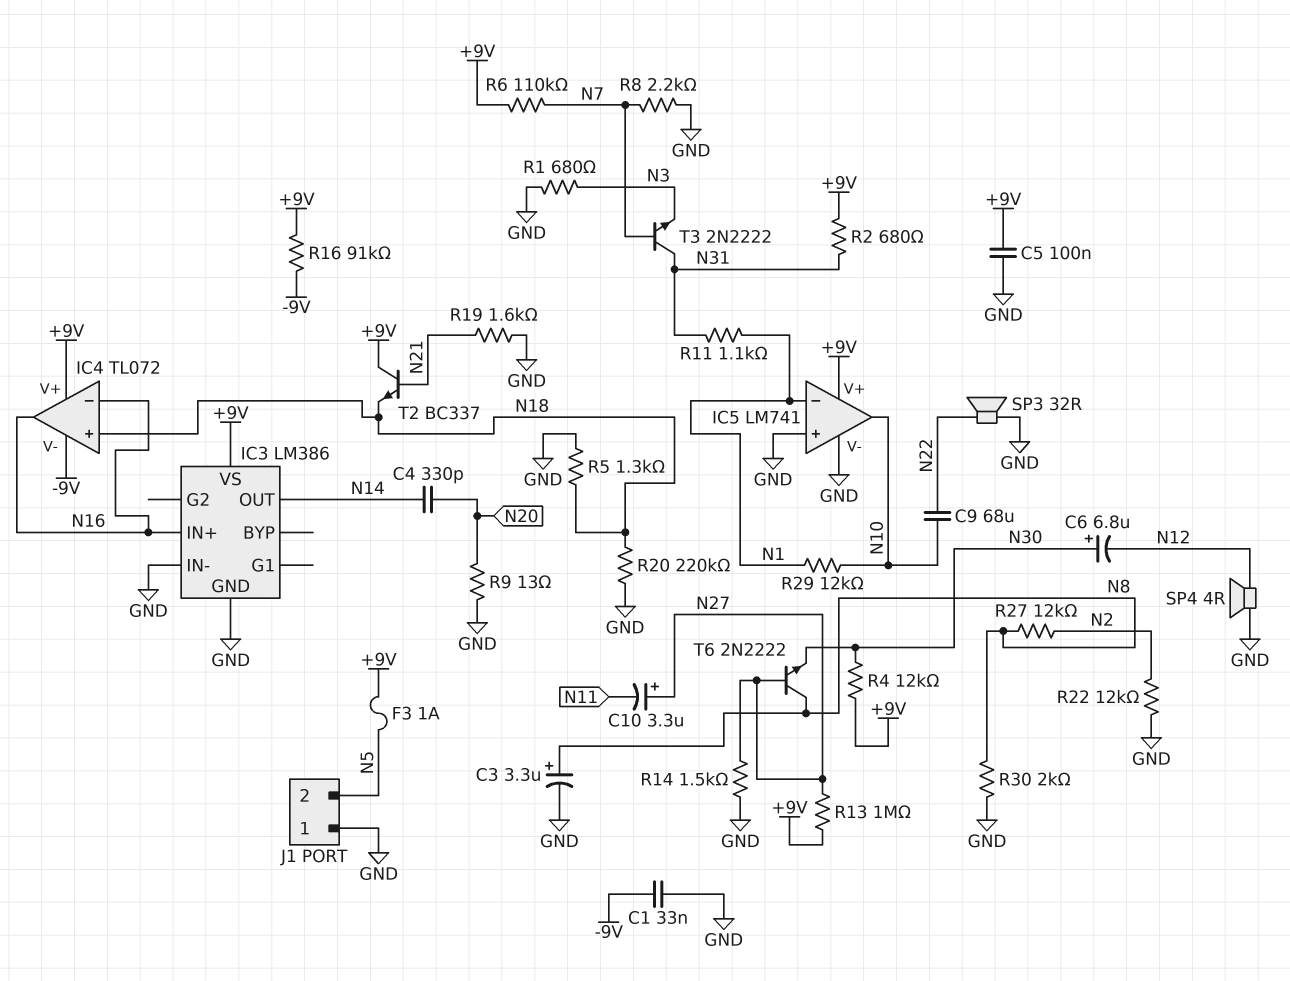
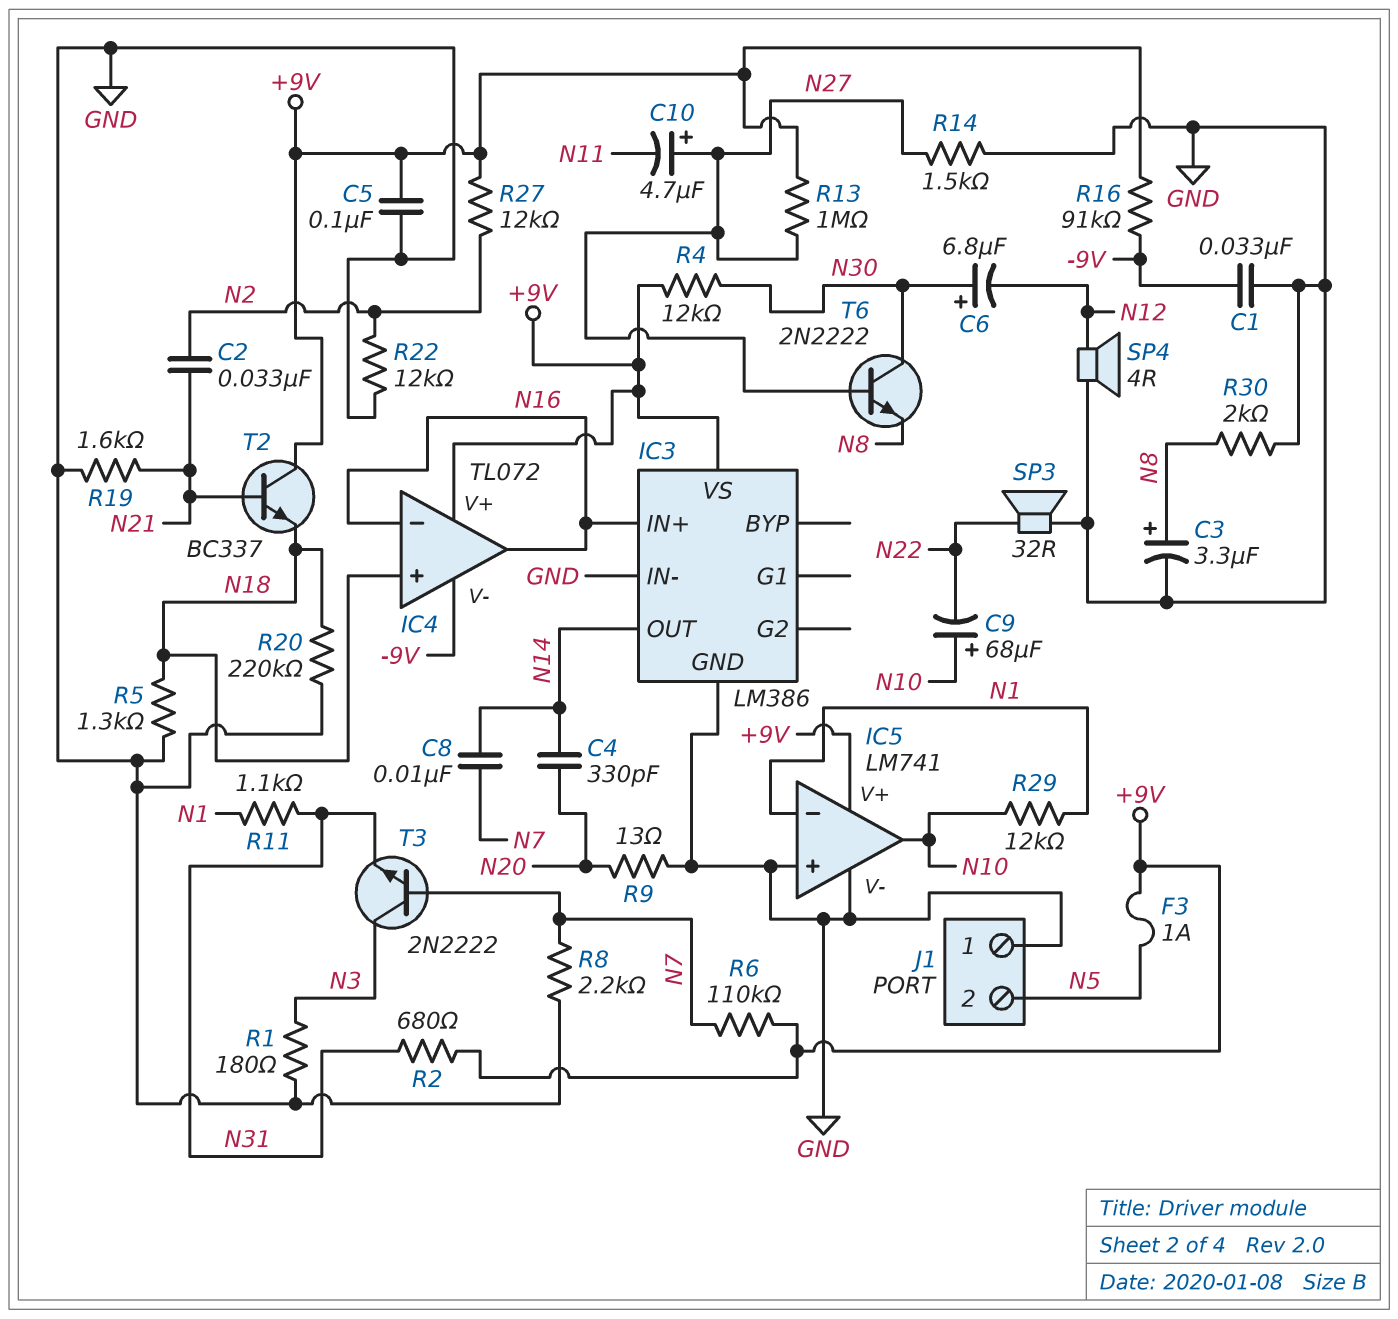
C2: none -> 33nF (N2, N21)
C8: none -> 10nF (N7, N14)
C9: 68uF (N10, N22) -> 68uF (plus N10, minus N22)
C10: 3.3uF (plus N27, minus N11) -> 4.7uF (plus N27, minus N11)
R1: 680 (GND, N3) -> 180 (GND, N3)
R27: 12k (N2, N8) -> 12k (+9V, N2)
T3: NPN 2N2222 (B N7, C N31, E N3) -> NPN 2N2222 (B N7, C N3, E N31)
T6: NPN 2N2222 (B N27, C N8, E N30) -> NPN 2N2222 (B N27, C N30, E N8)

